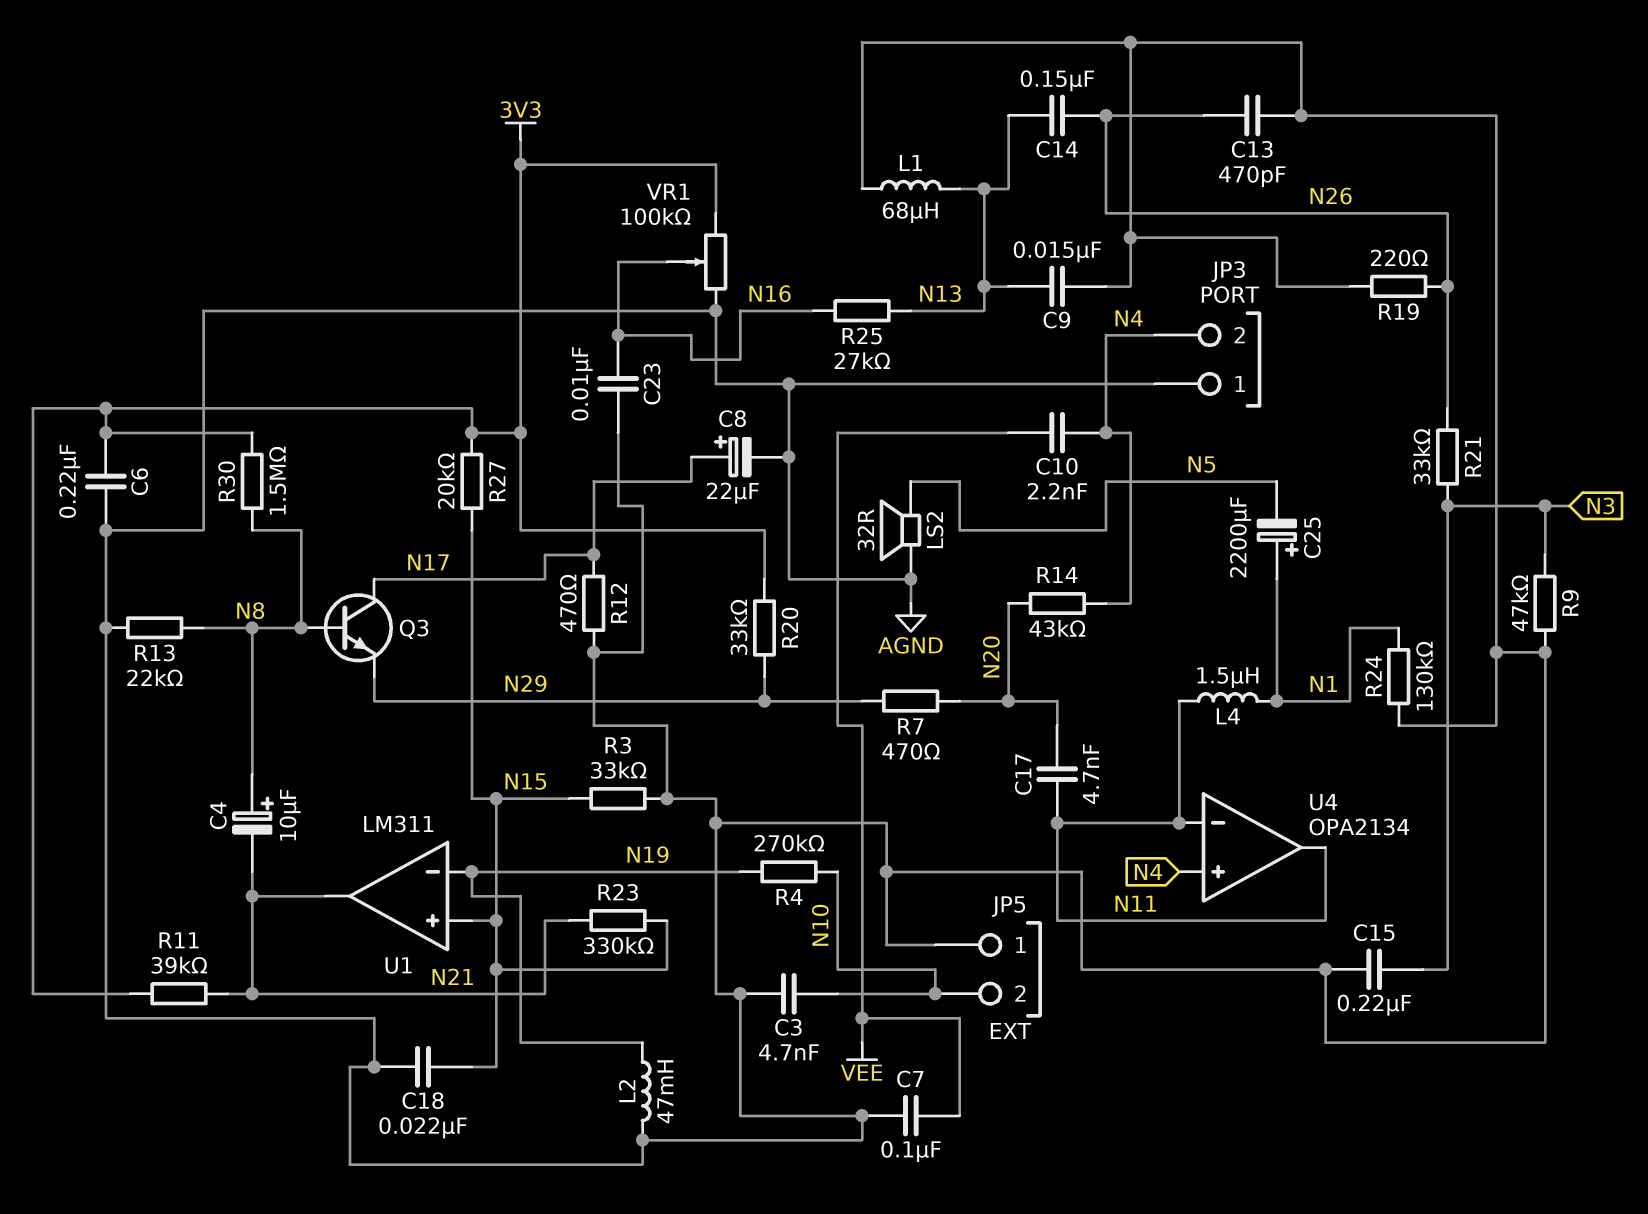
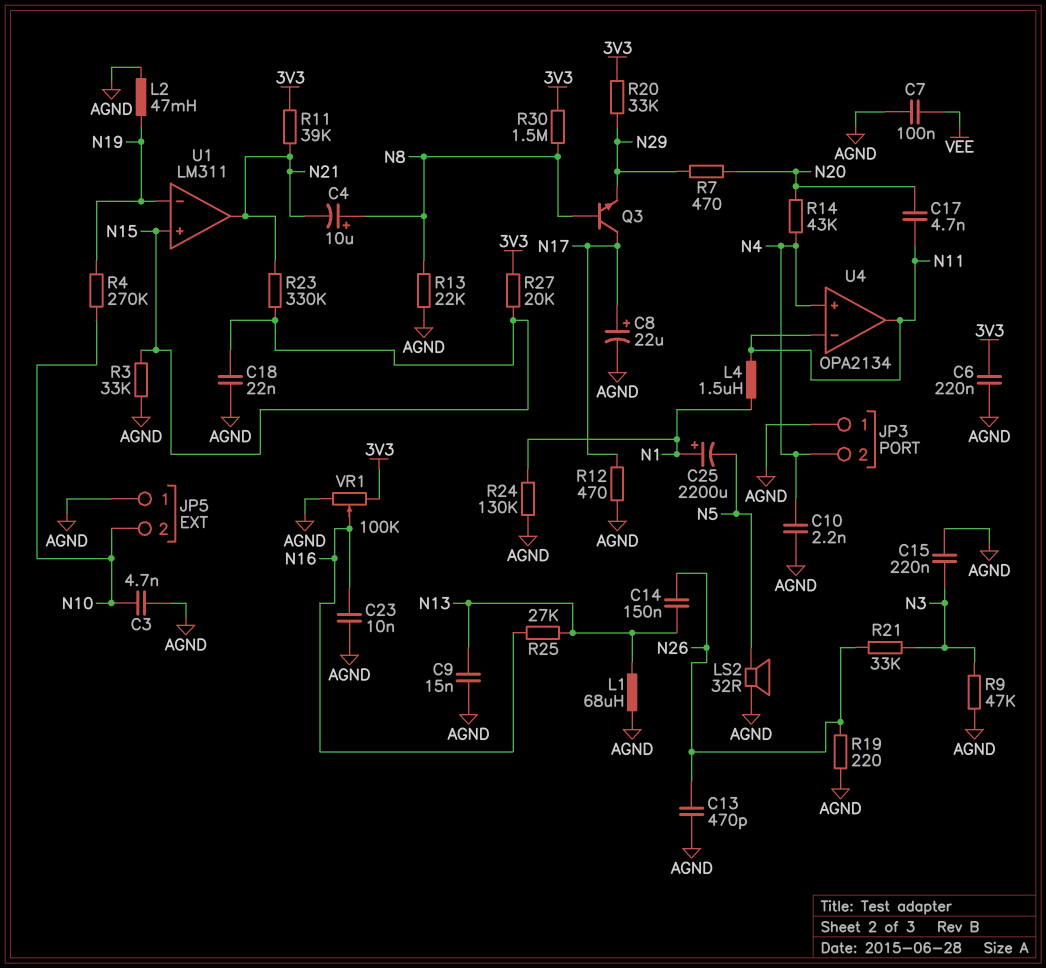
C10: 2.2nF (N4, VEE) -> 2.2nF (AGND, N4)

